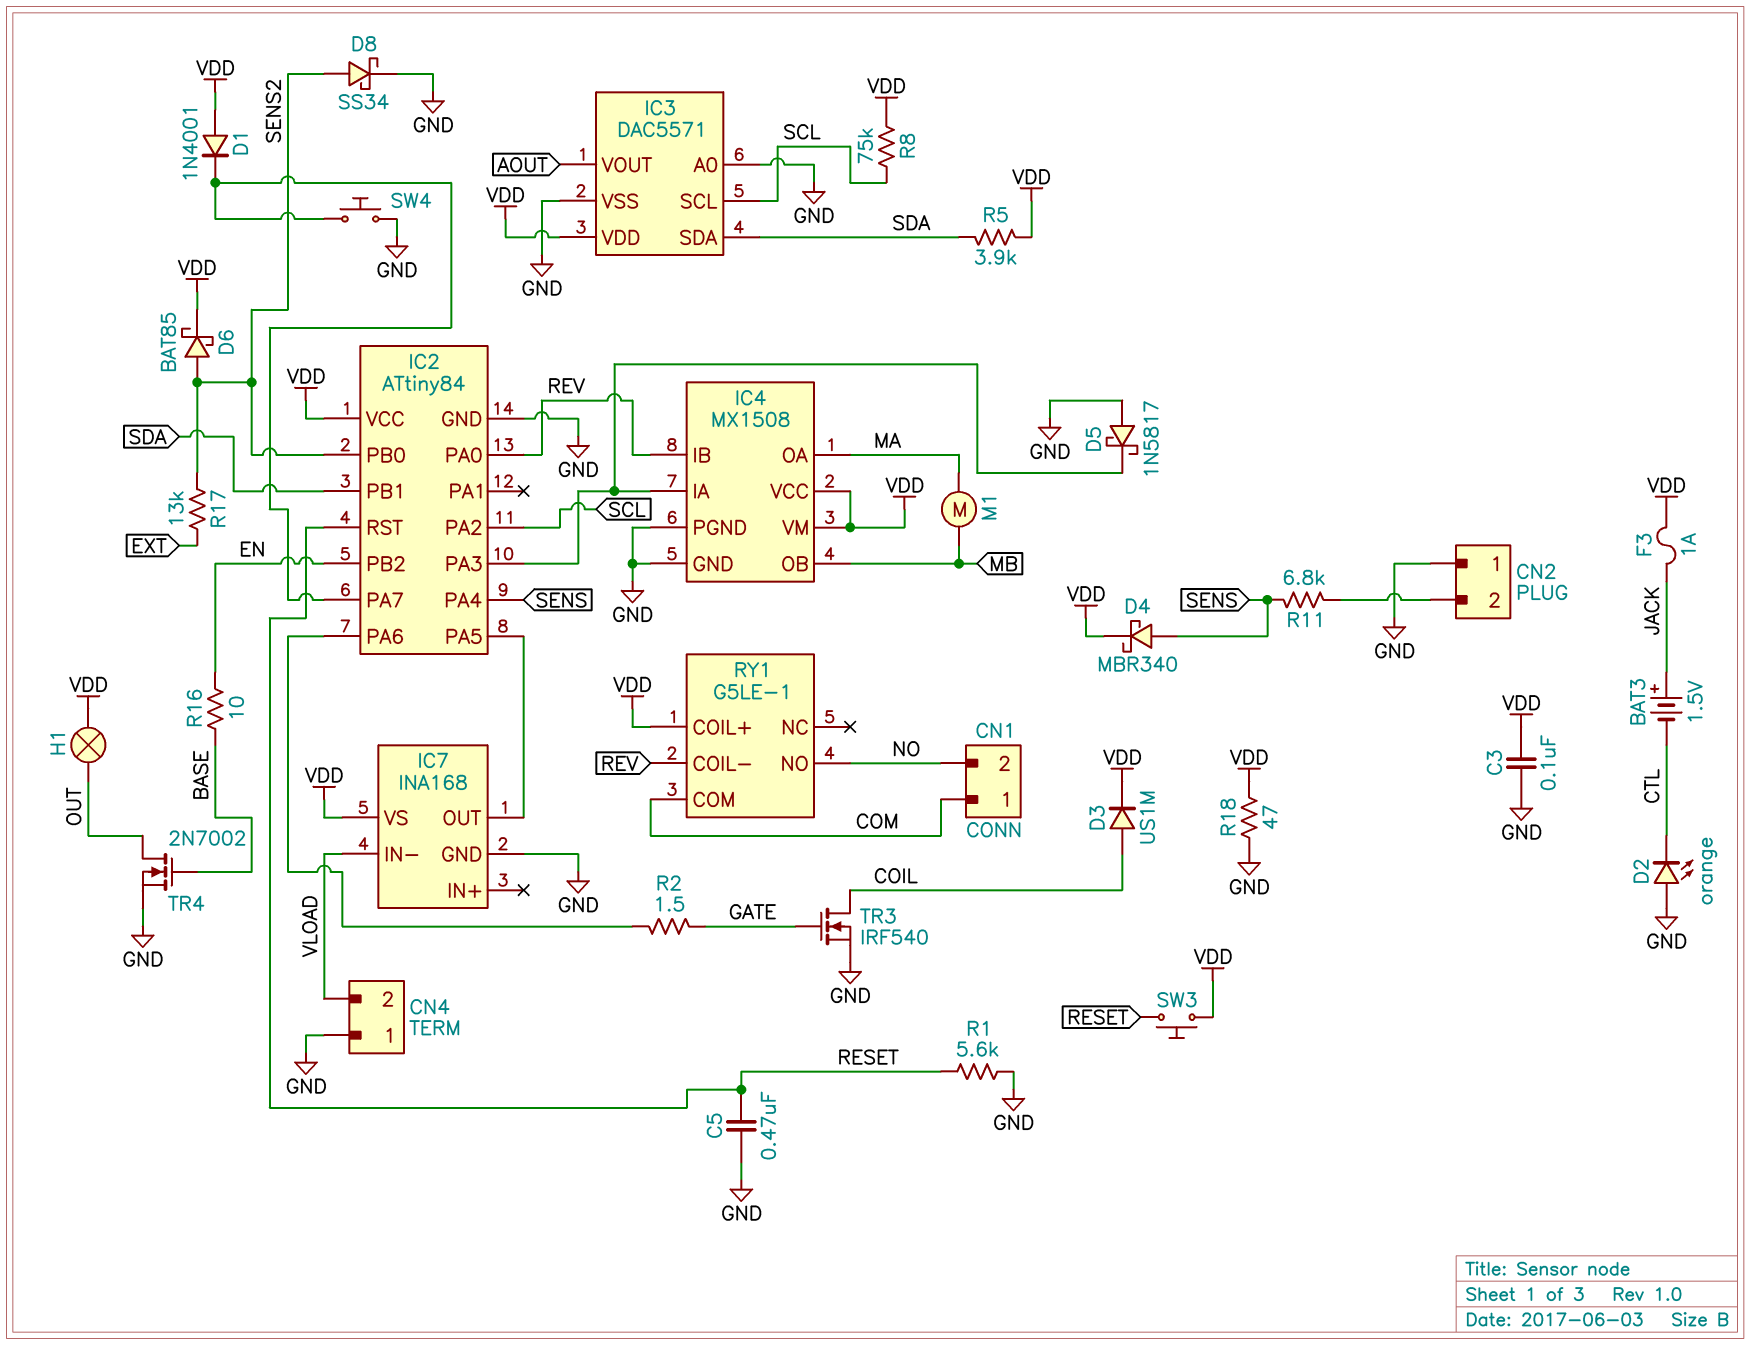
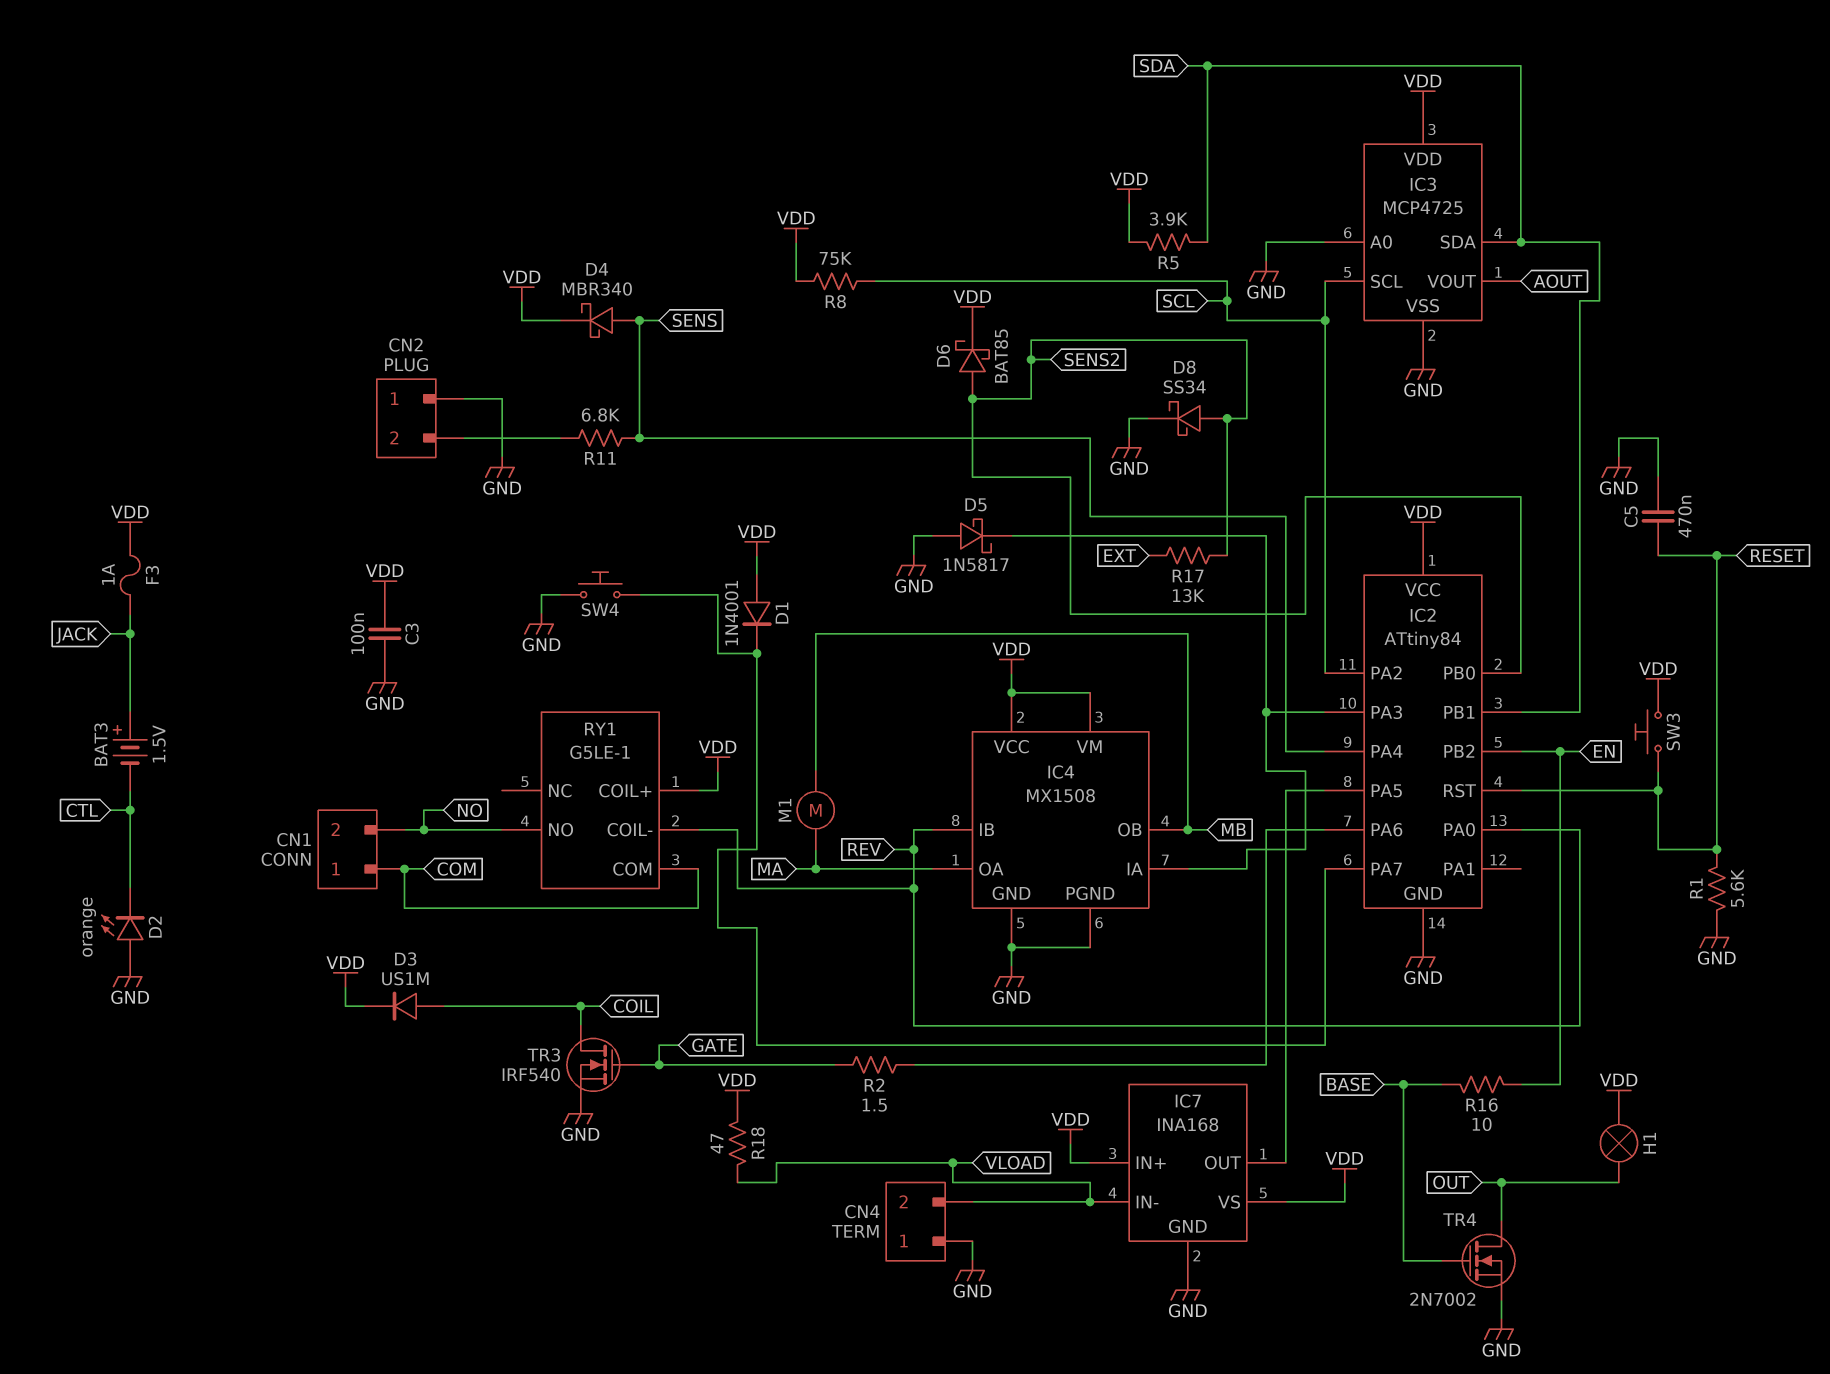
IC3: DAC5571 -> MCP4725
IC7 pin IN+: none -> VDD
R18: 47 (GND, VDD) -> 47 (VDD, VLOAD)

